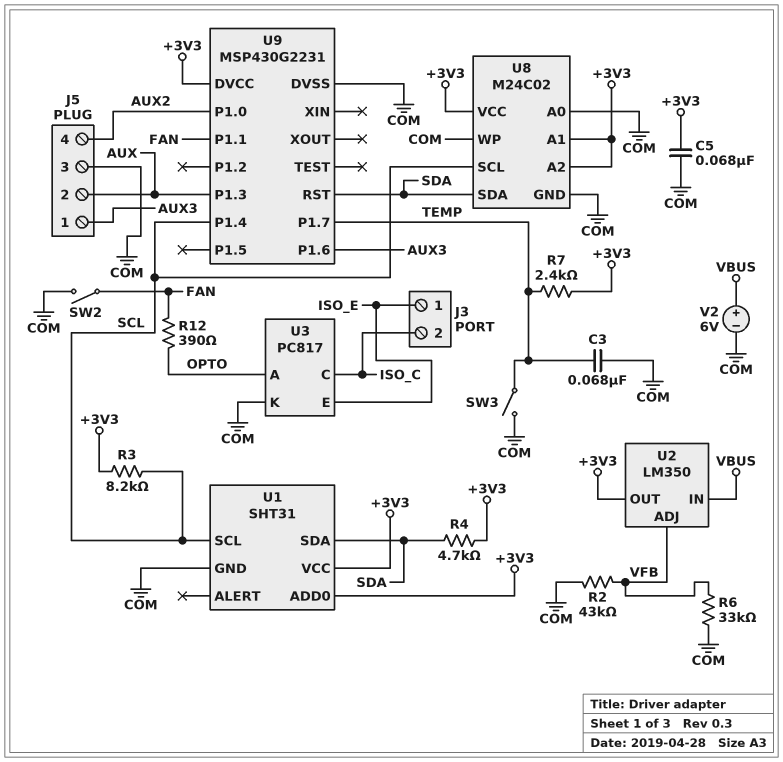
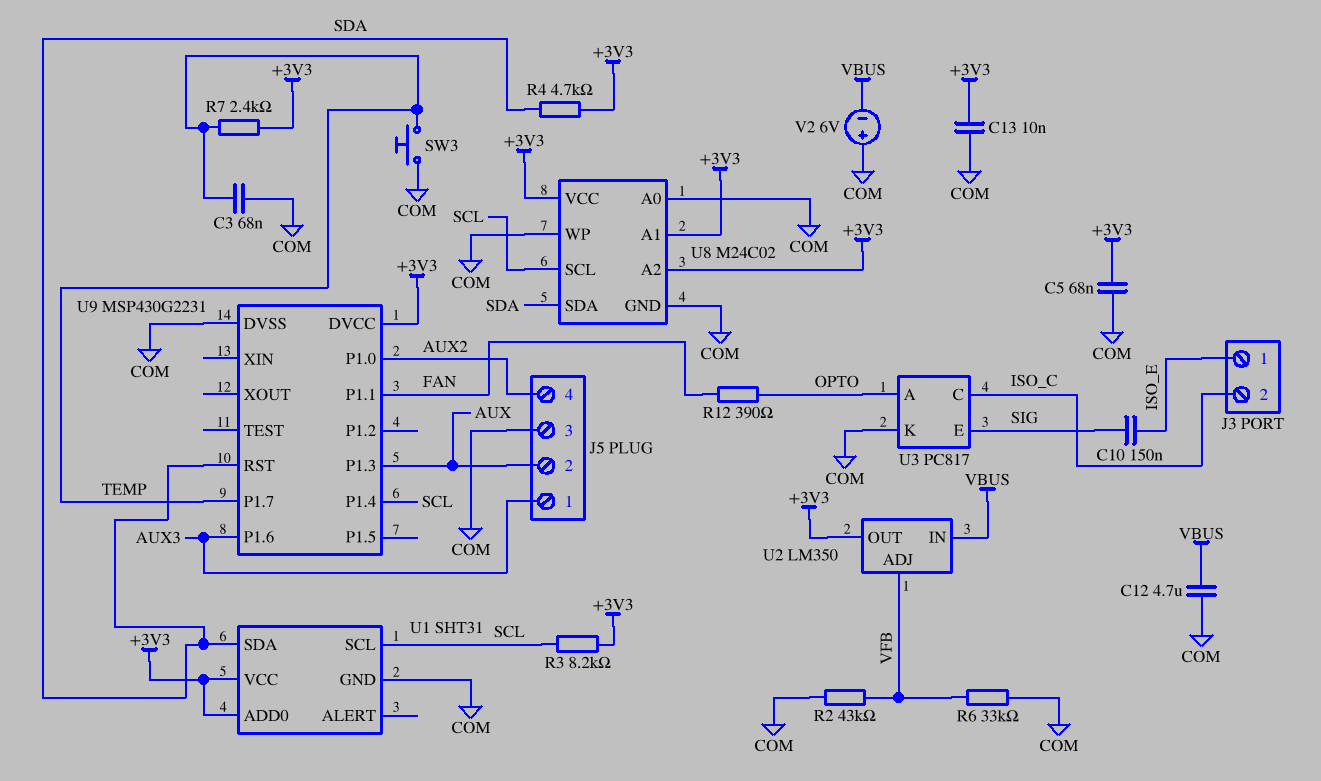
C10: none -> 150nF (ISO_E, SIG)
C12: none -> 4.7uF (COM, VBUS)
C13: none -> 10nF (+3V3, COM)
SW2: switch (COM, FAN) -> none
SW3: switch (COM, TEMP) -> button (COM, TEMP)
U3 pin E: ISO_E -> SIG
V2: 6V (plus VBUS, minus COM) -> 6V (plus COM, minus VBUS)

